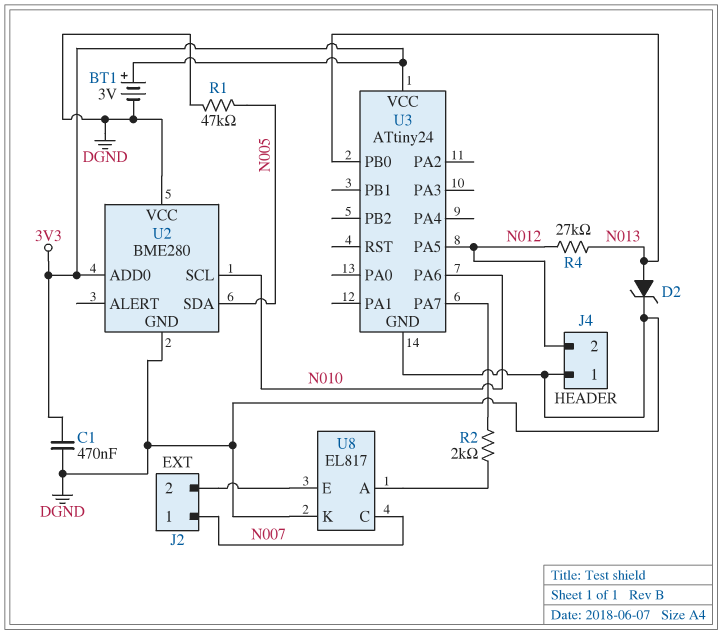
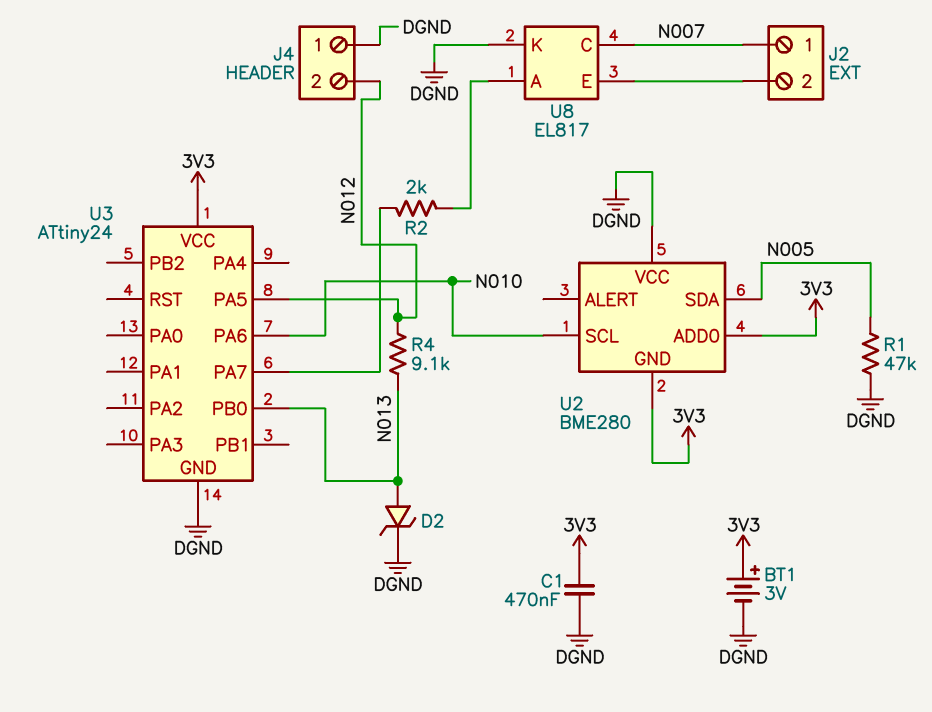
R4: 27k (N012, N013) -> 9.1k (N012, N013)
U2 pin GND: DGND -> 3V3

